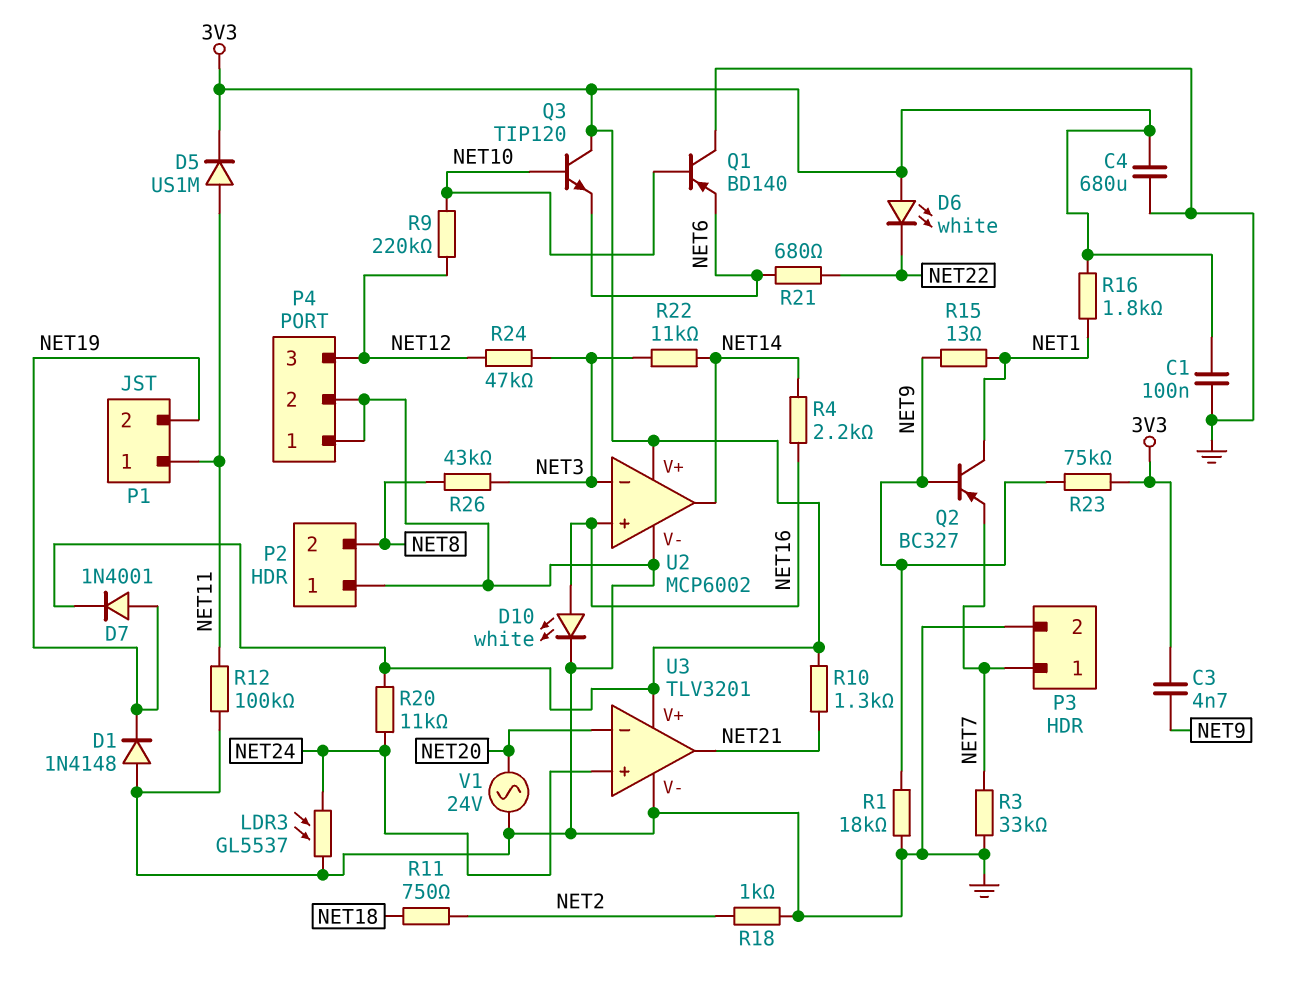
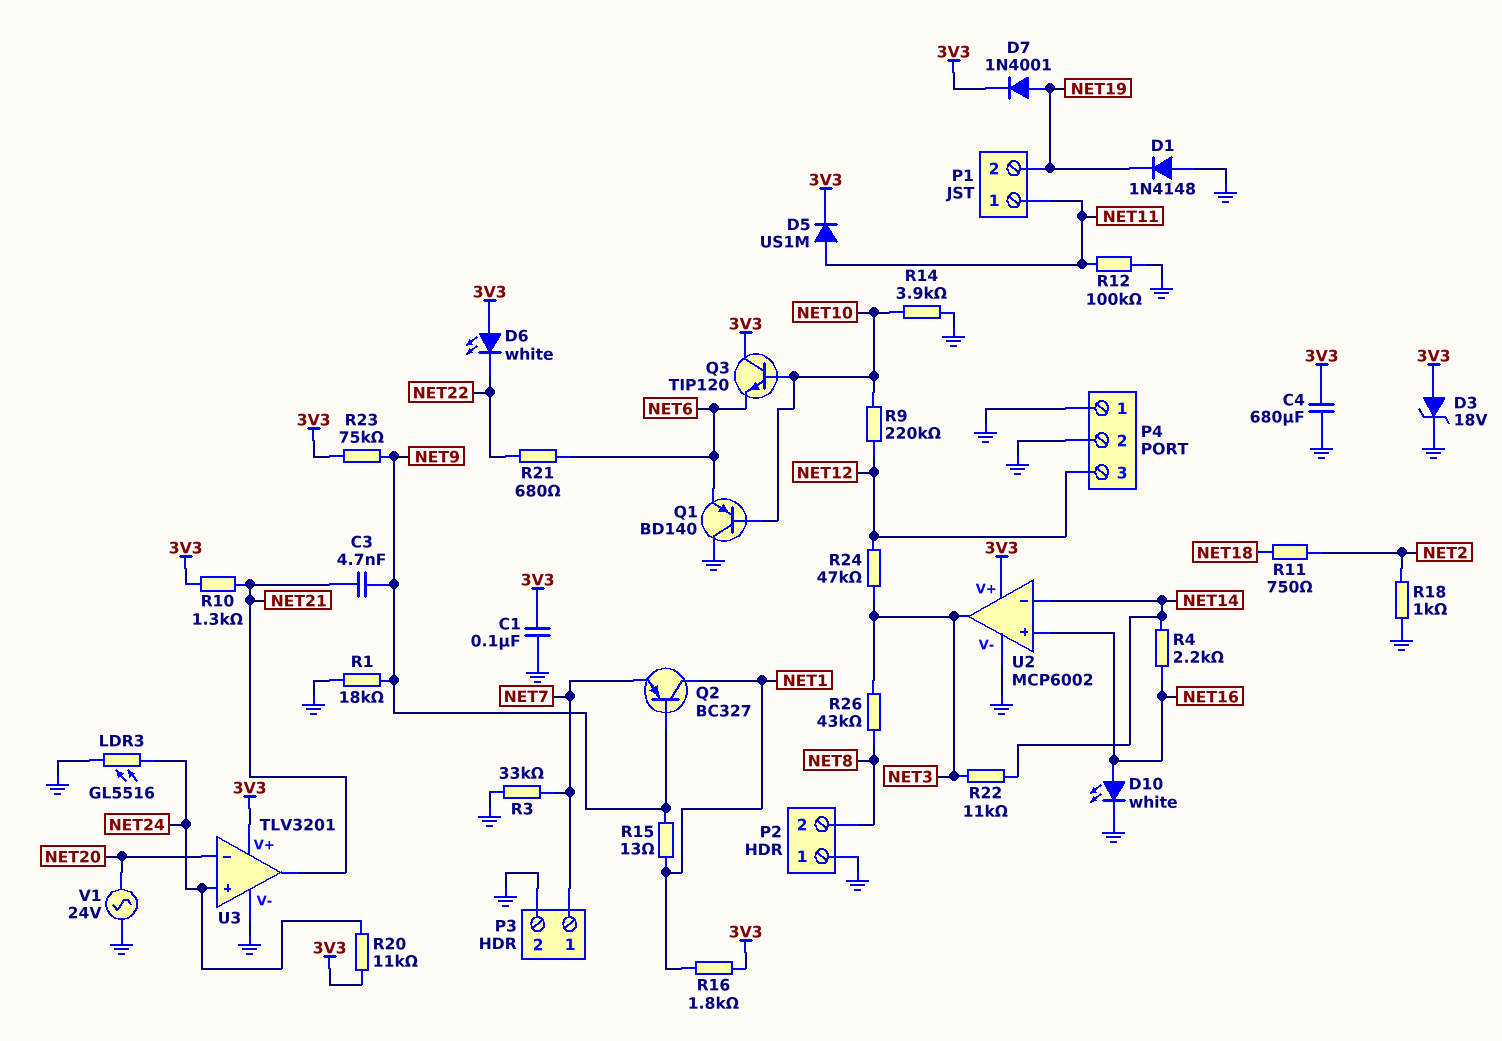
C3: 4.7nF (3V3, NET9) -> 4.7nF (NET9, NET21)
D3: none -> zener 18V (A 3V3, K GND)
LDR3: GL5537 (GND, NET24) -> GL5516 (GND, NET24)
R14: none -> 3.9k (GND, NET10)
U2 pin in-: NET3 -> NET14
U2 pin out: NET14 -> NET3

